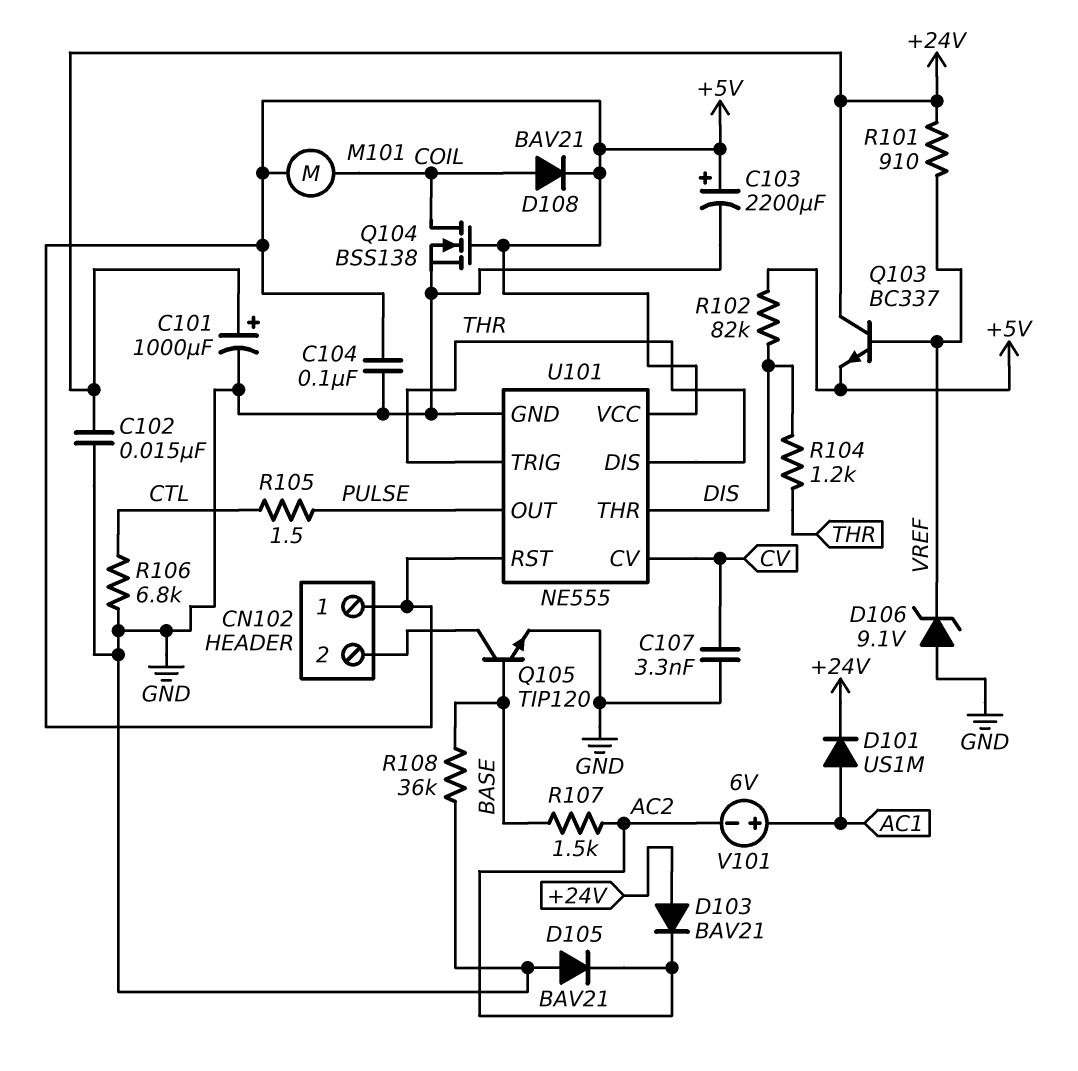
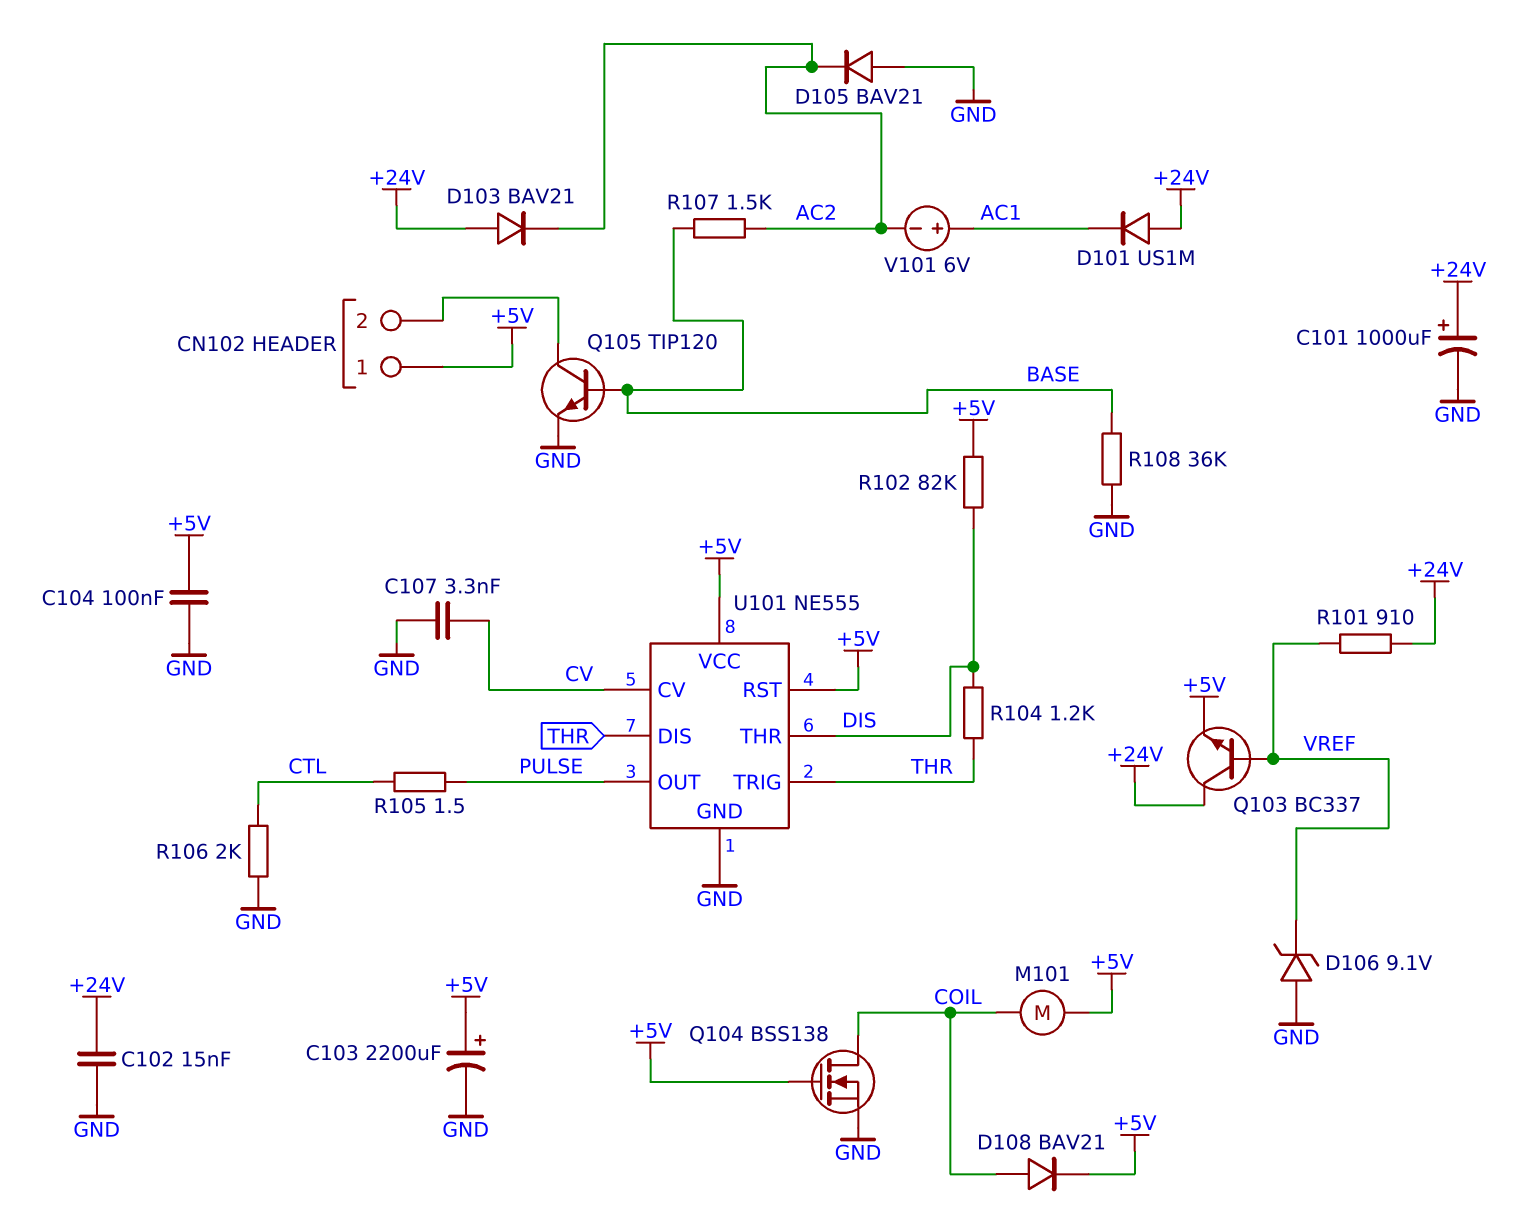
D101: diode US1M (A AC1, K +24V) -> diode US1M (A +24V, K AC1)
R106: 6.8k (CTL, GND) -> 2k (CTL, GND)

